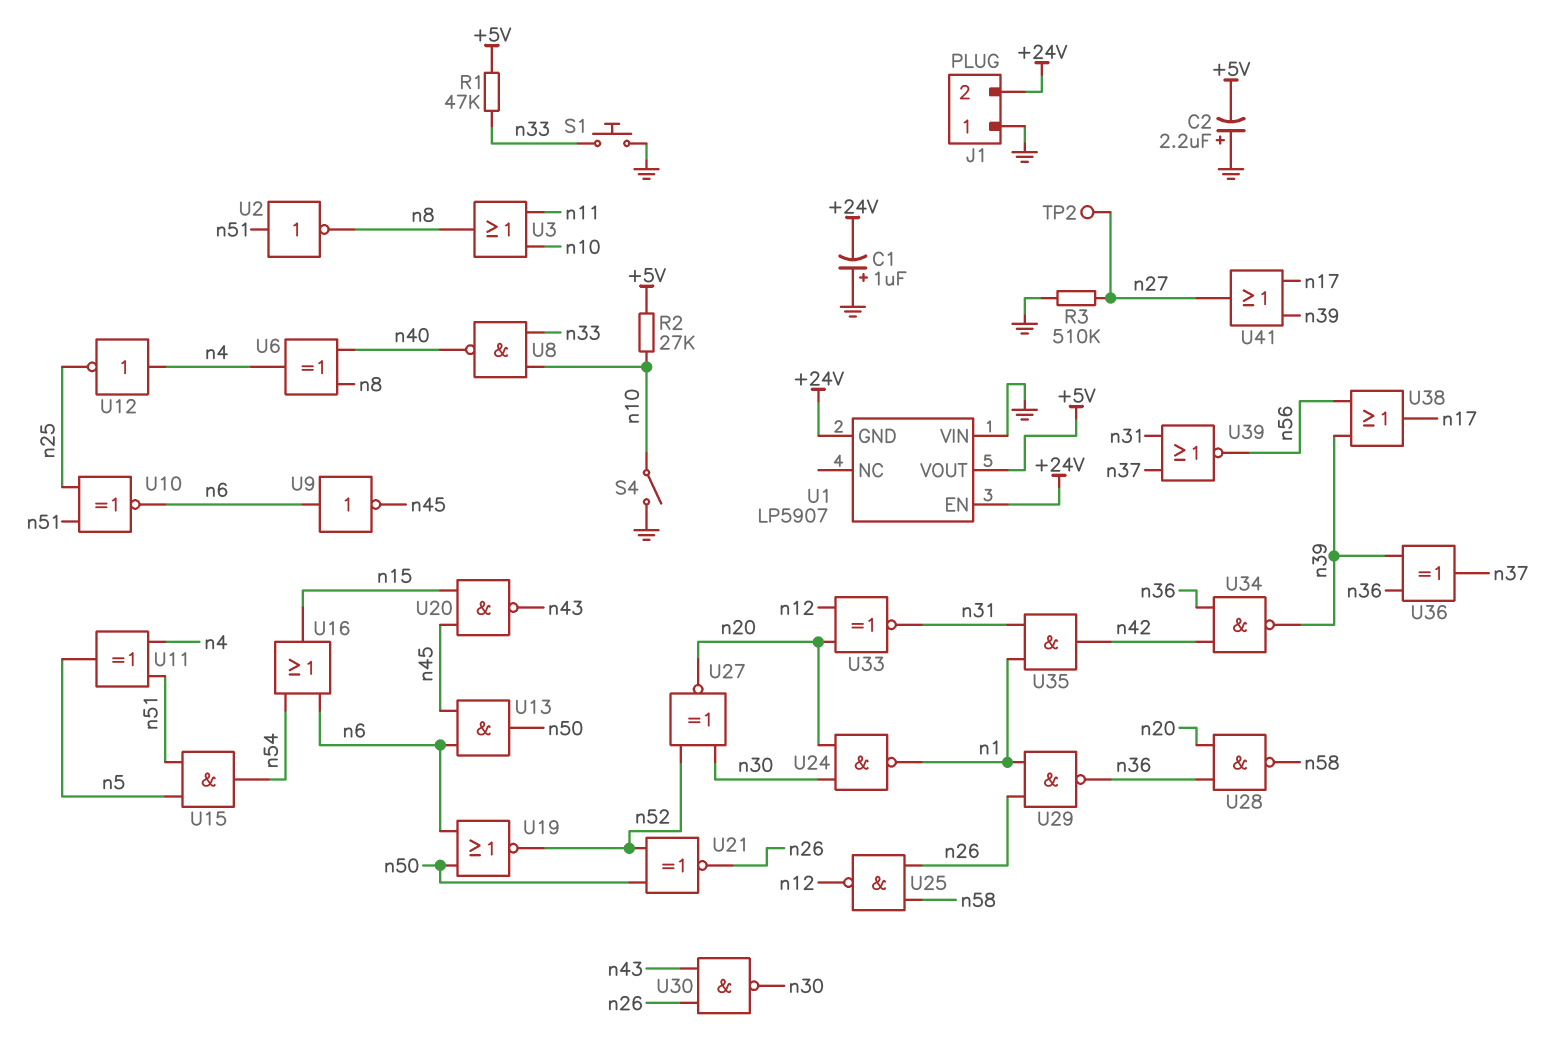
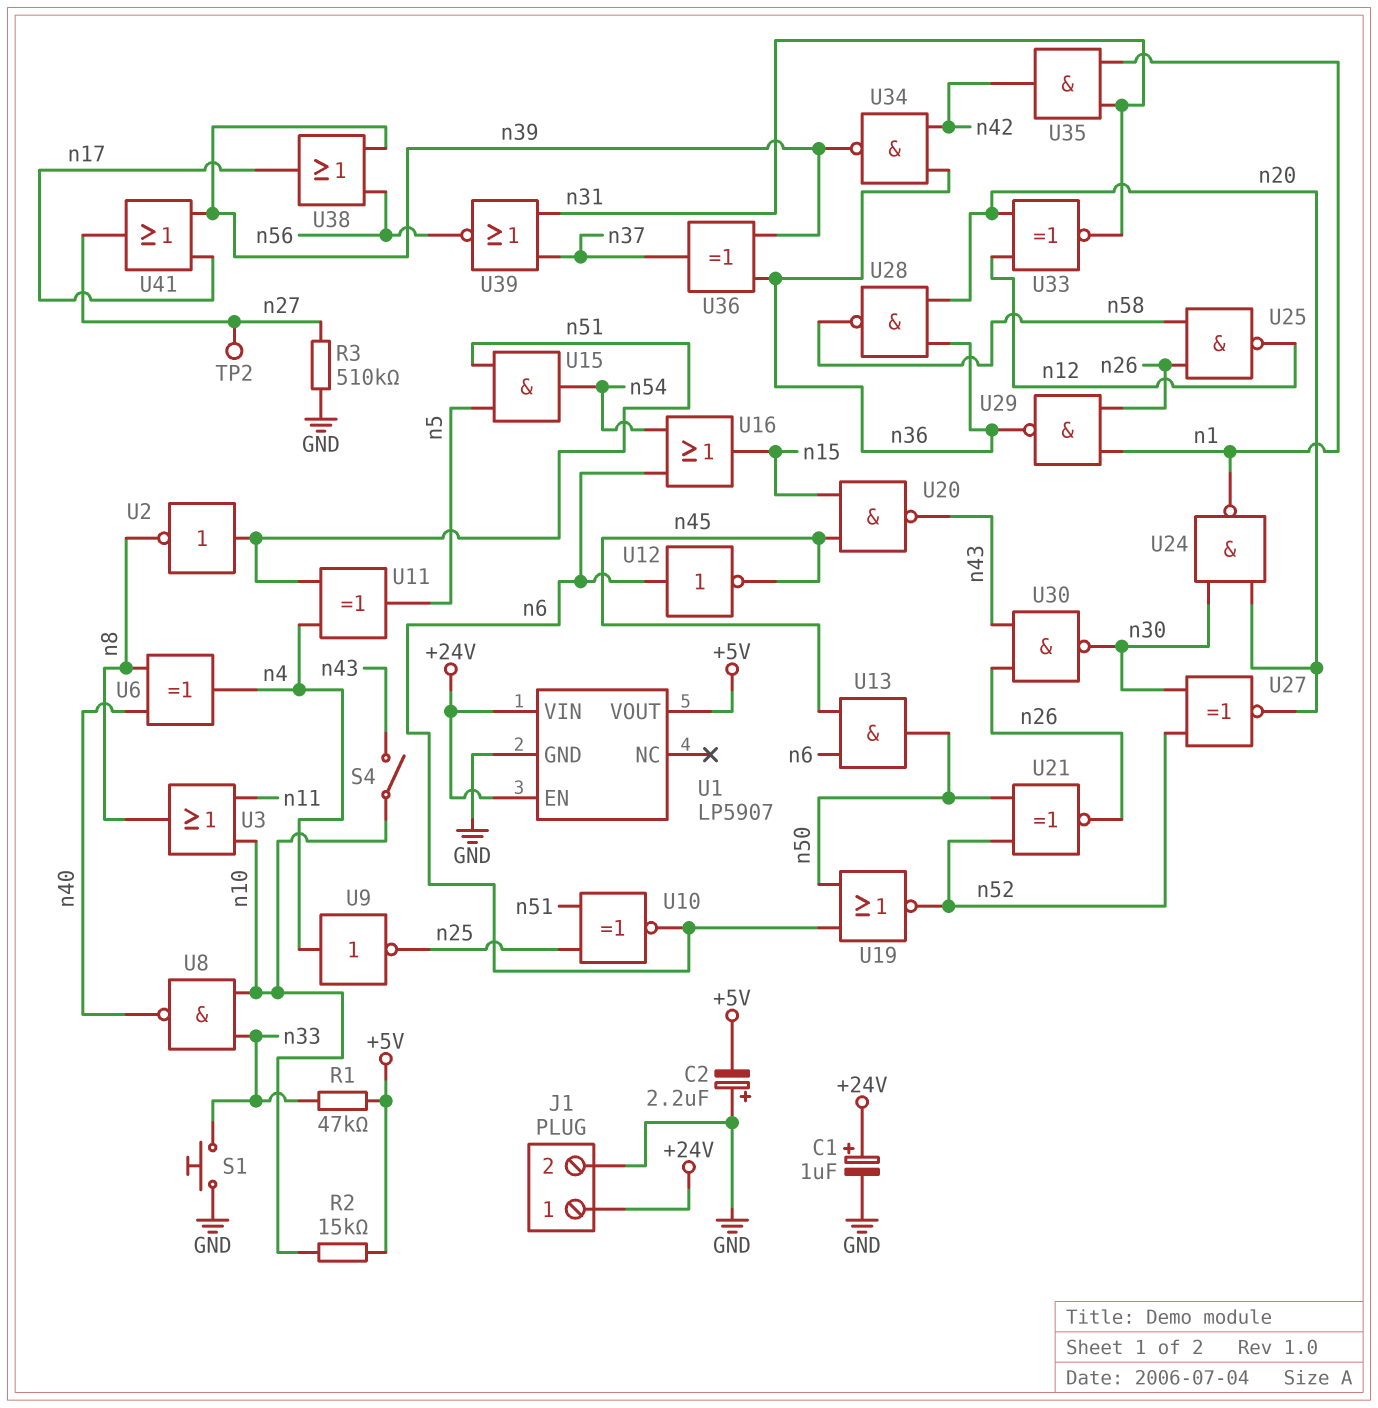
C1: 1uF (plus GND, minus +24V) -> 1uF (plus +24V, minus GND)
J1 pin 1: GND -> +24V
J1 pin 2: +24V -> GND
R2: 27k (+5V, n10) -> 15k (+5V, n10)
S4: switch (GND, n10) -> switch (n10, n43)
U1 pin GND: +24V -> GND
U1 pin VIN: GND -> +24V
U9: NOT (in n6, out n45) -> NOT (in n4, out n25)
U12: NOT (in n4, out n25) -> NOT (in n6, out n45)

